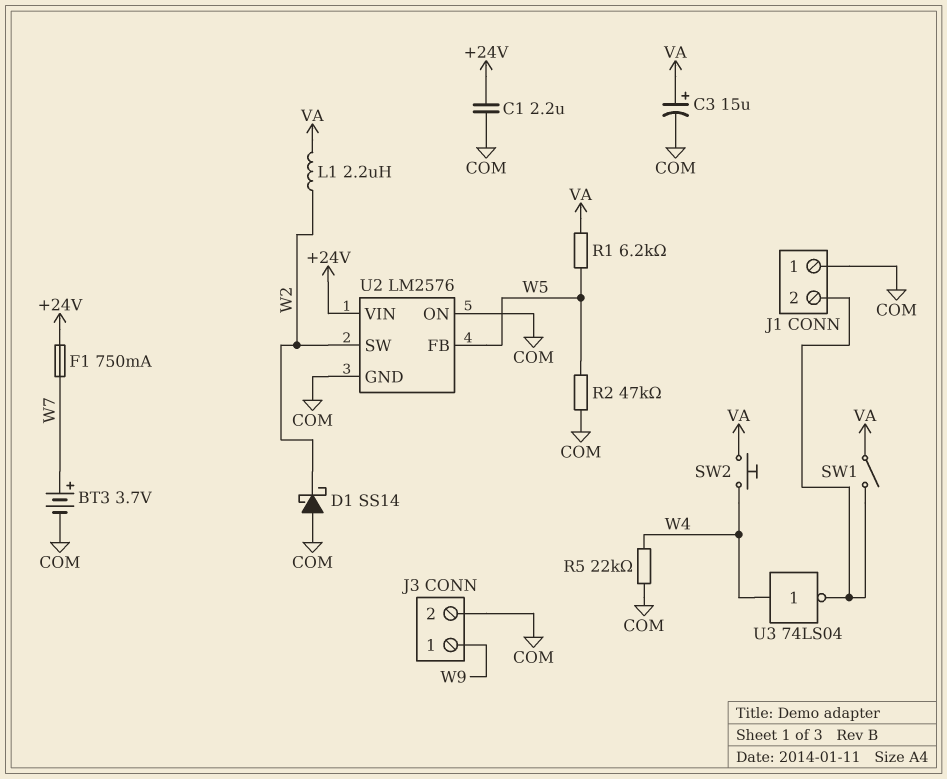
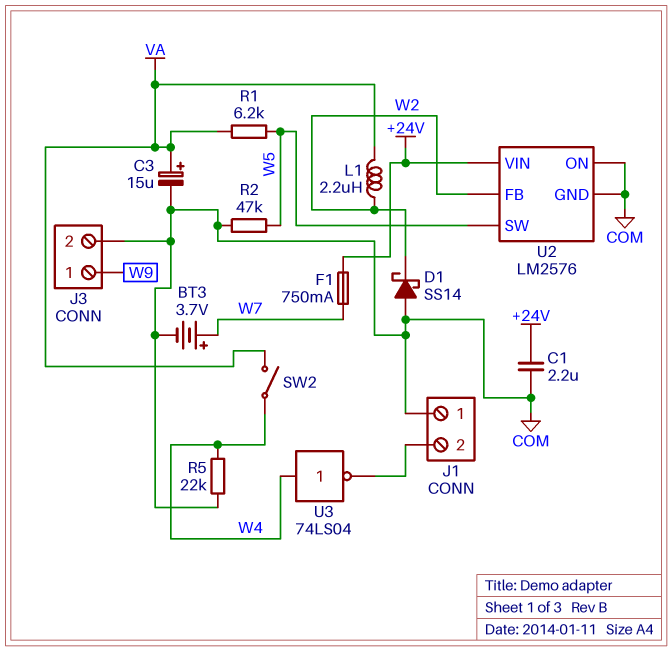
SW1: switch (J1/2, VA) -> none
SW2: button (VA, W4) -> switch (VA, W4)
U2 pin FB: W5 -> W2
U2 pin SW: W2 -> W5

